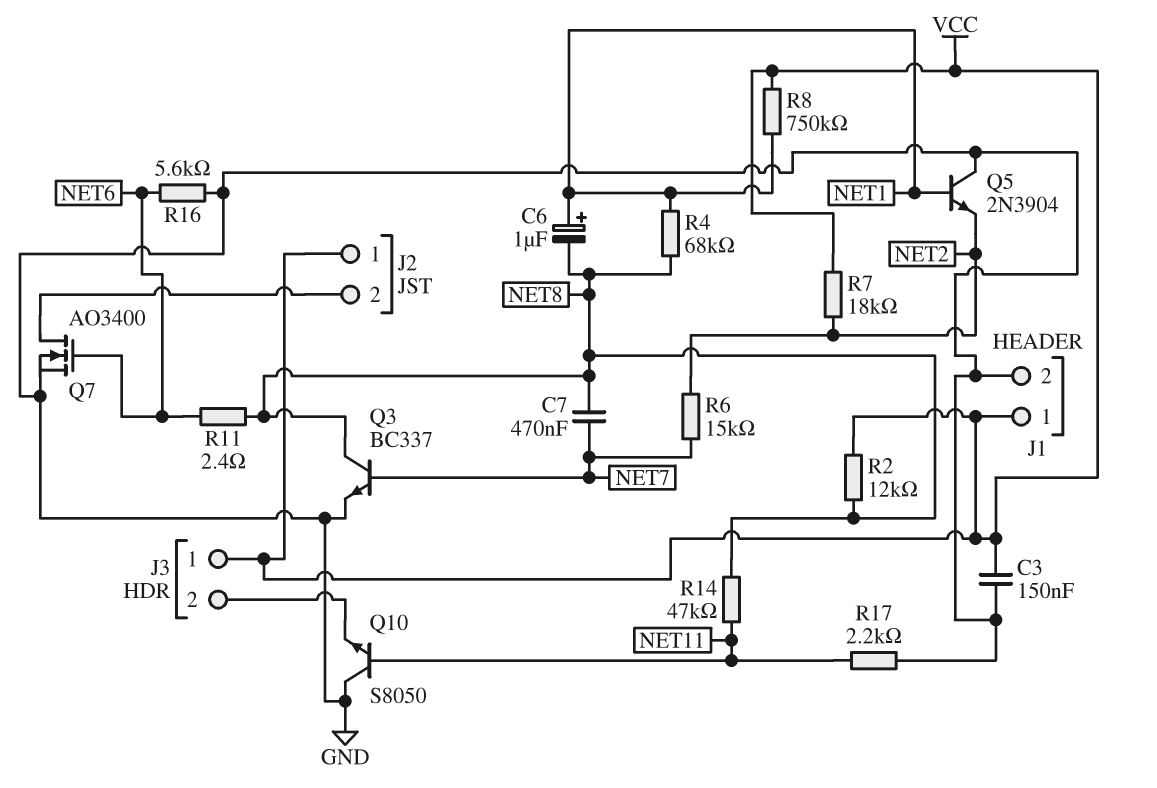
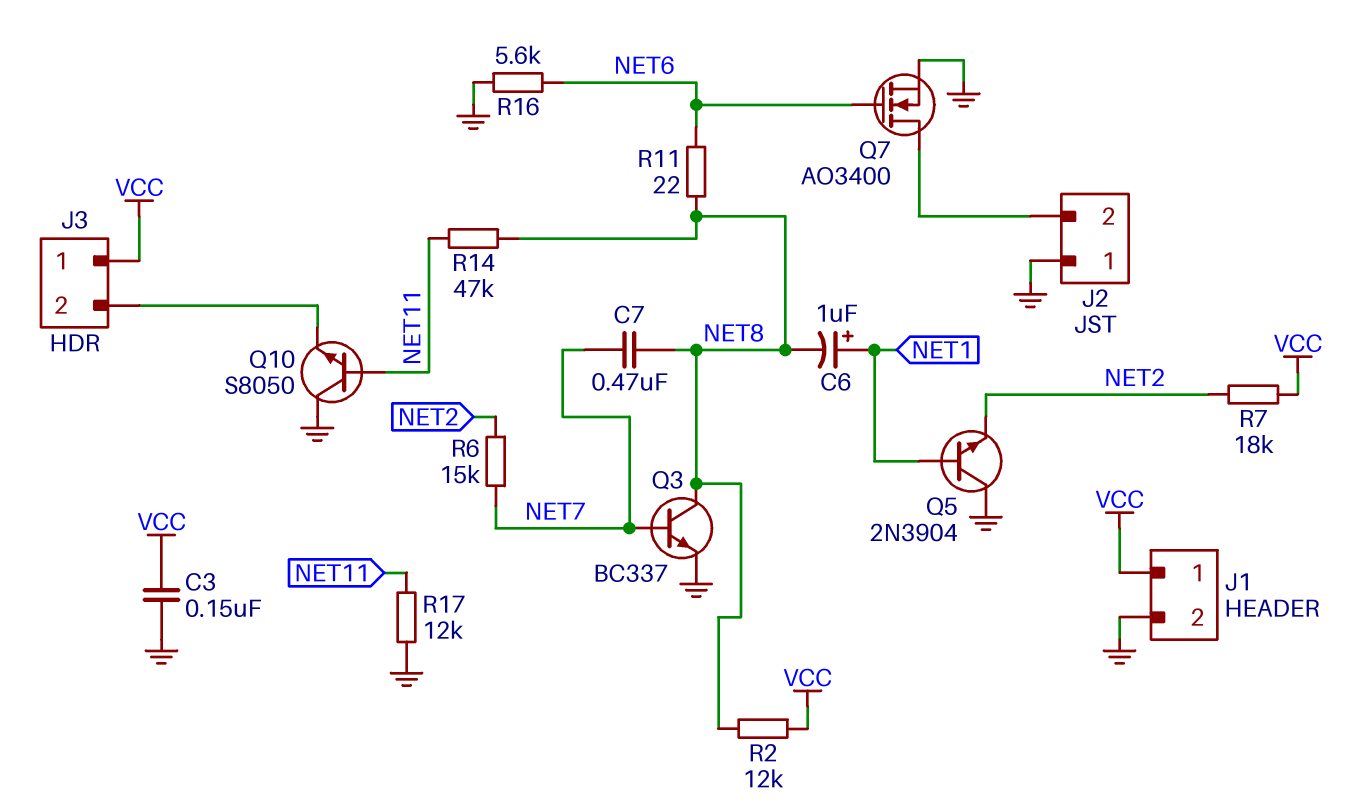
J2 pin 1: VCC -> GND
R4: 68k (NET1, NET8) -> none
R8: 750k (NET1, VCC) -> none
R11: 2.4 (NET6, NET8) -> 22 (NET6, NET8)
R17: 2.2k (GND, NET11) -> 12k (GND, NET11)

